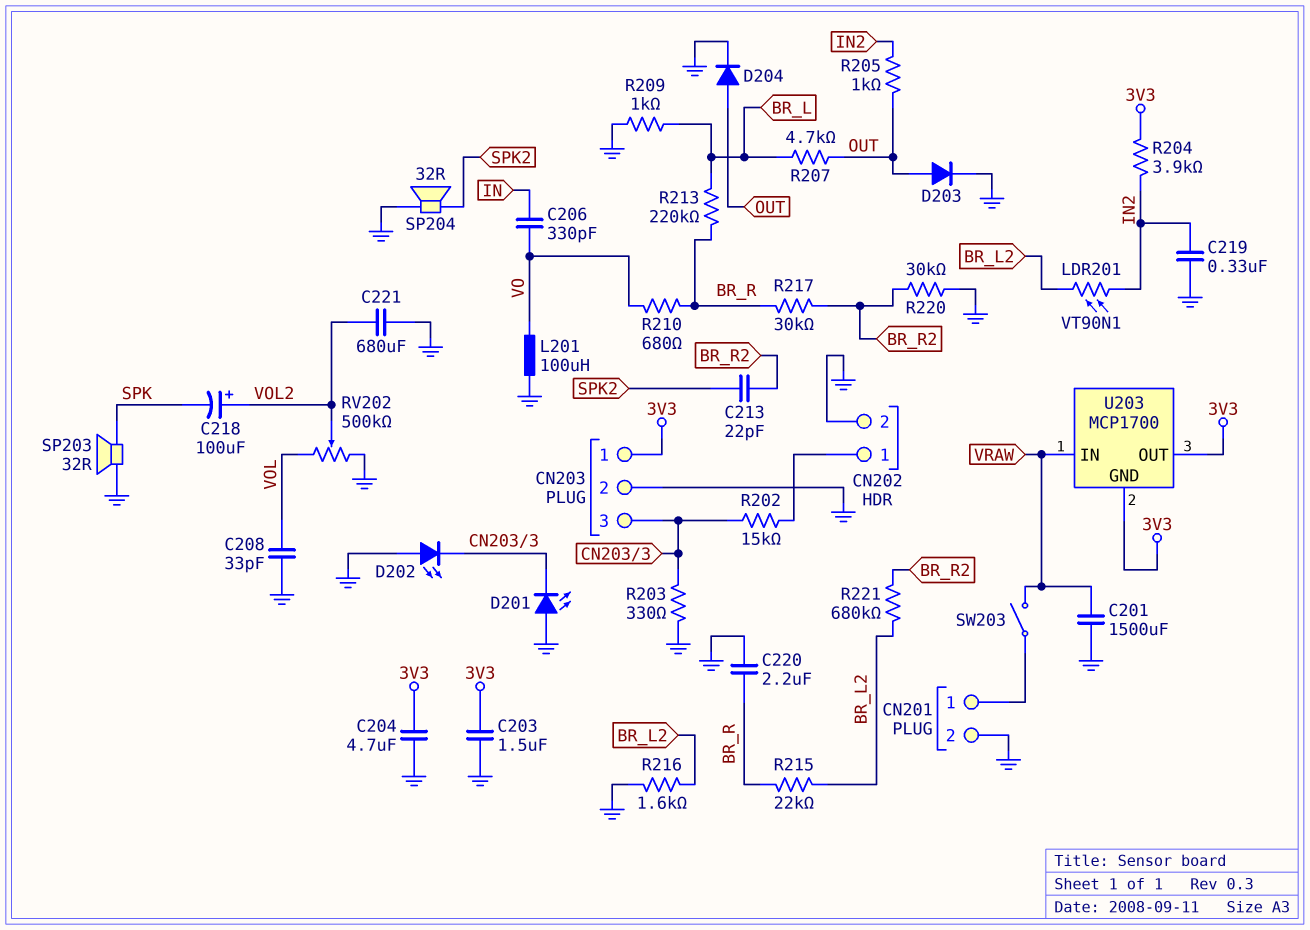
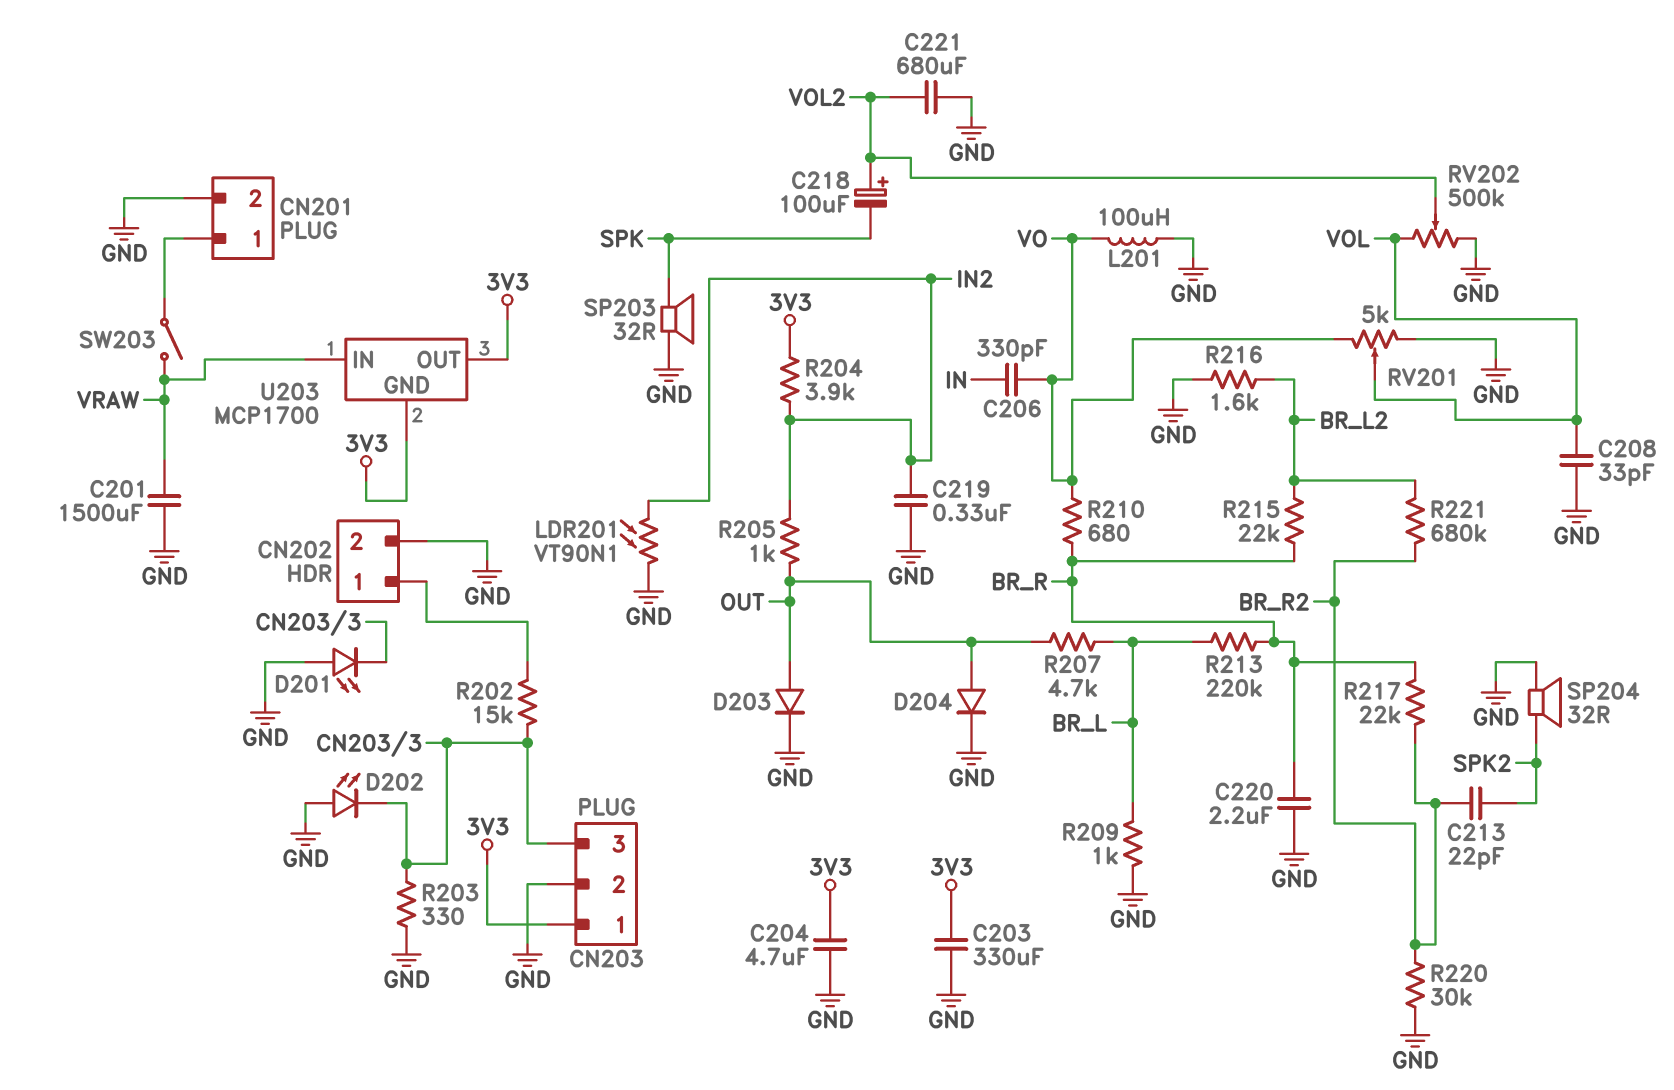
C203: 1.5uF (3V3, GND) -> 330uF (3V3, GND)
LDR201: VT90N1 (BR_L2, IN2) -> VT90N1 (GND, IN2)
R217: 30k (BR_R, BR_R2) -> 22k (BR_R, BR_R2)
RV201: none -> 5k (GND, VO, wiper VOL)

